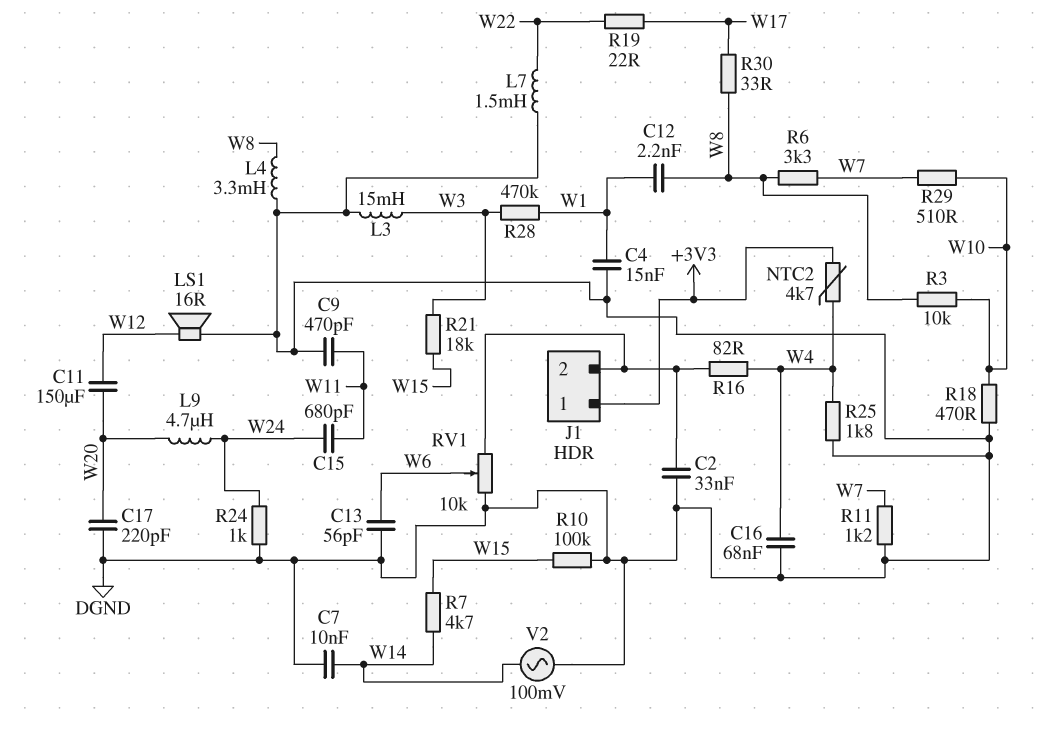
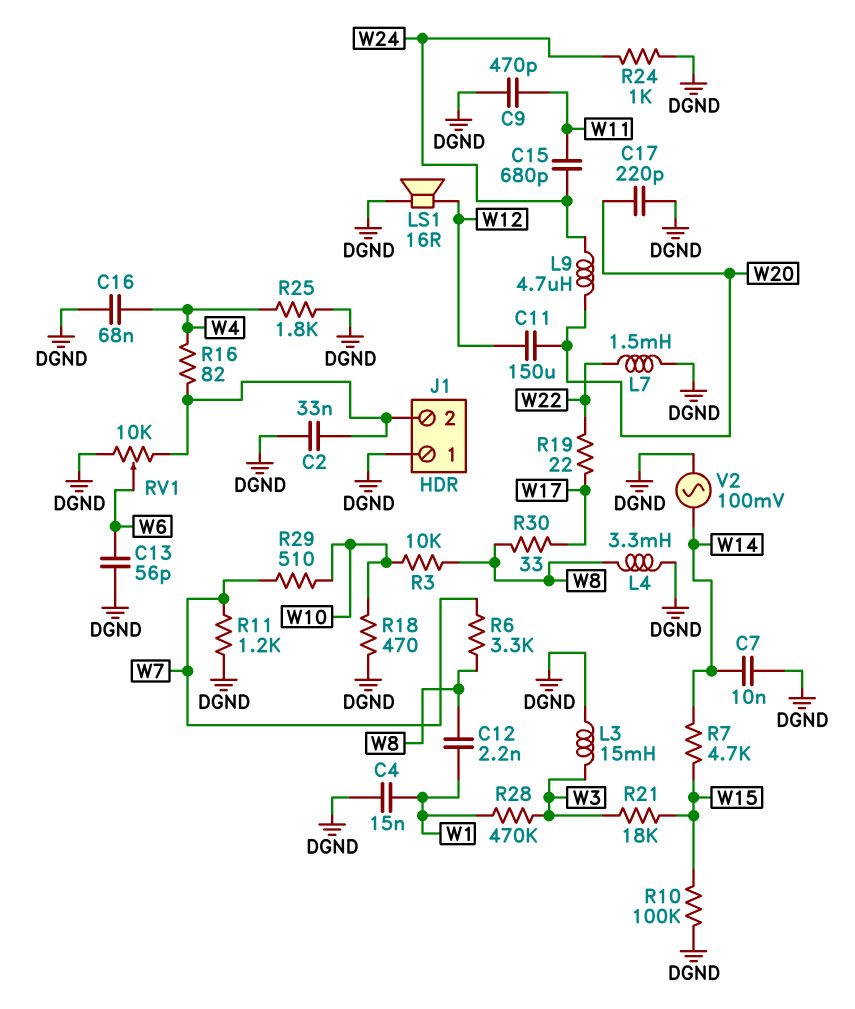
J1 pin 1: +3V3 -> DGND
NTC2: 4.7k (+3V3, W4) -> none

